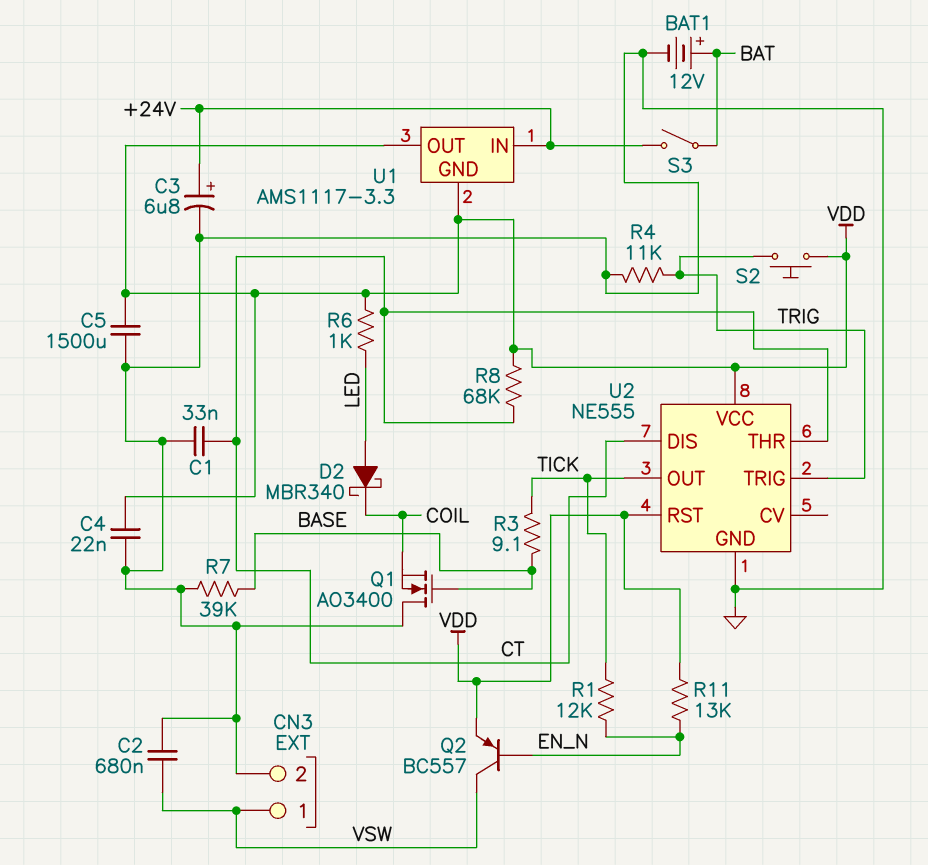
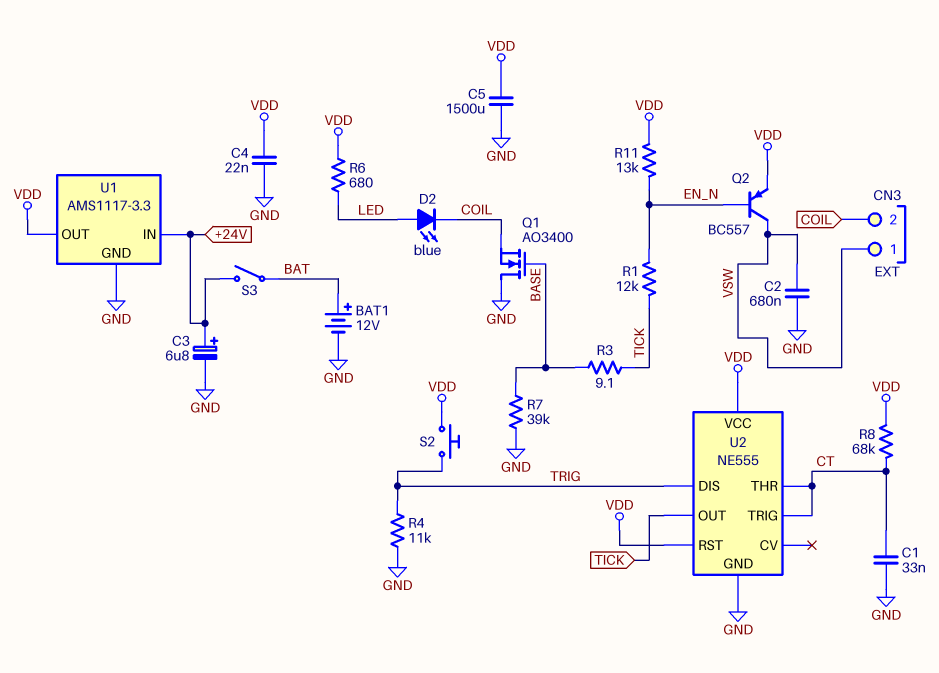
CN3 pin 2: GND -> COIL
D2: schottky MBR340 (A LED, K COIL) -> LED blue (A LED, K COIL)
R6: 1k (LED, VDD) -> 680 (LED, VDD)
U1 pin GND: VDD -> GND
U2 pin DIS: CT -> TRIG
U2 pin TRIG: TRIG -> CT

